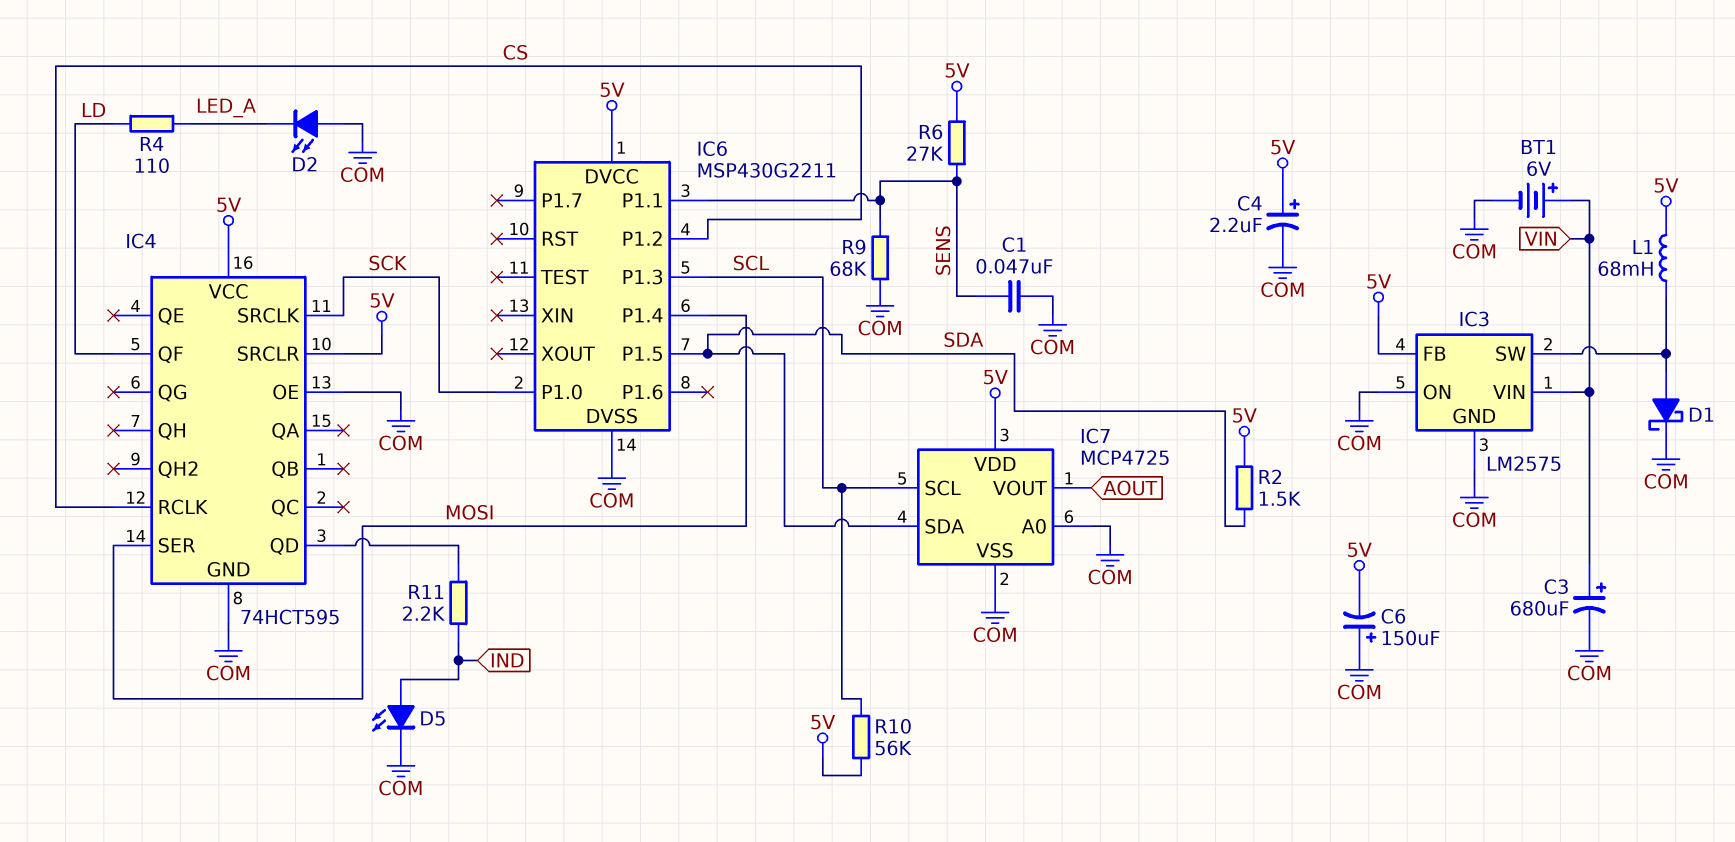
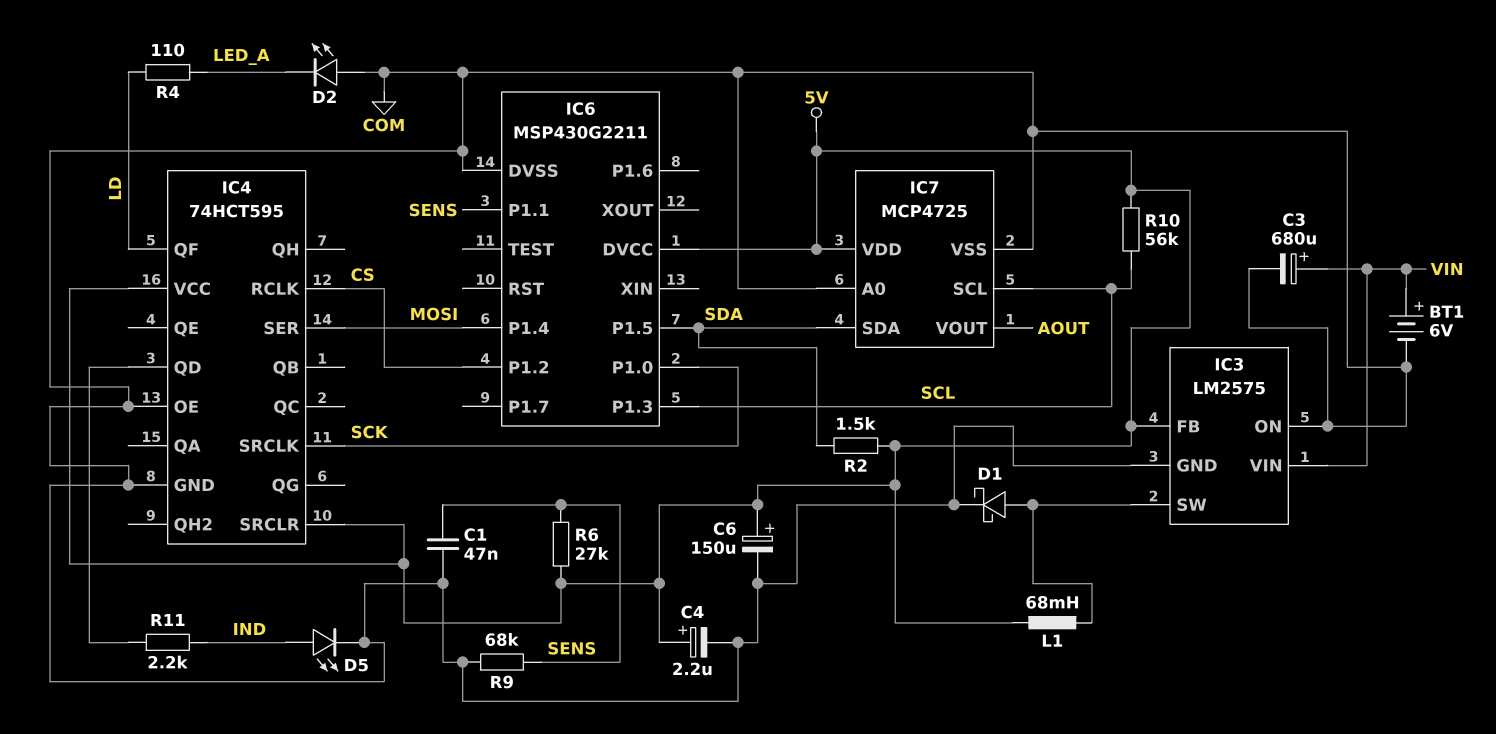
C6: 150uF (plus COM, minus 5V) -> 150uF (plus 5V, minus COM)

